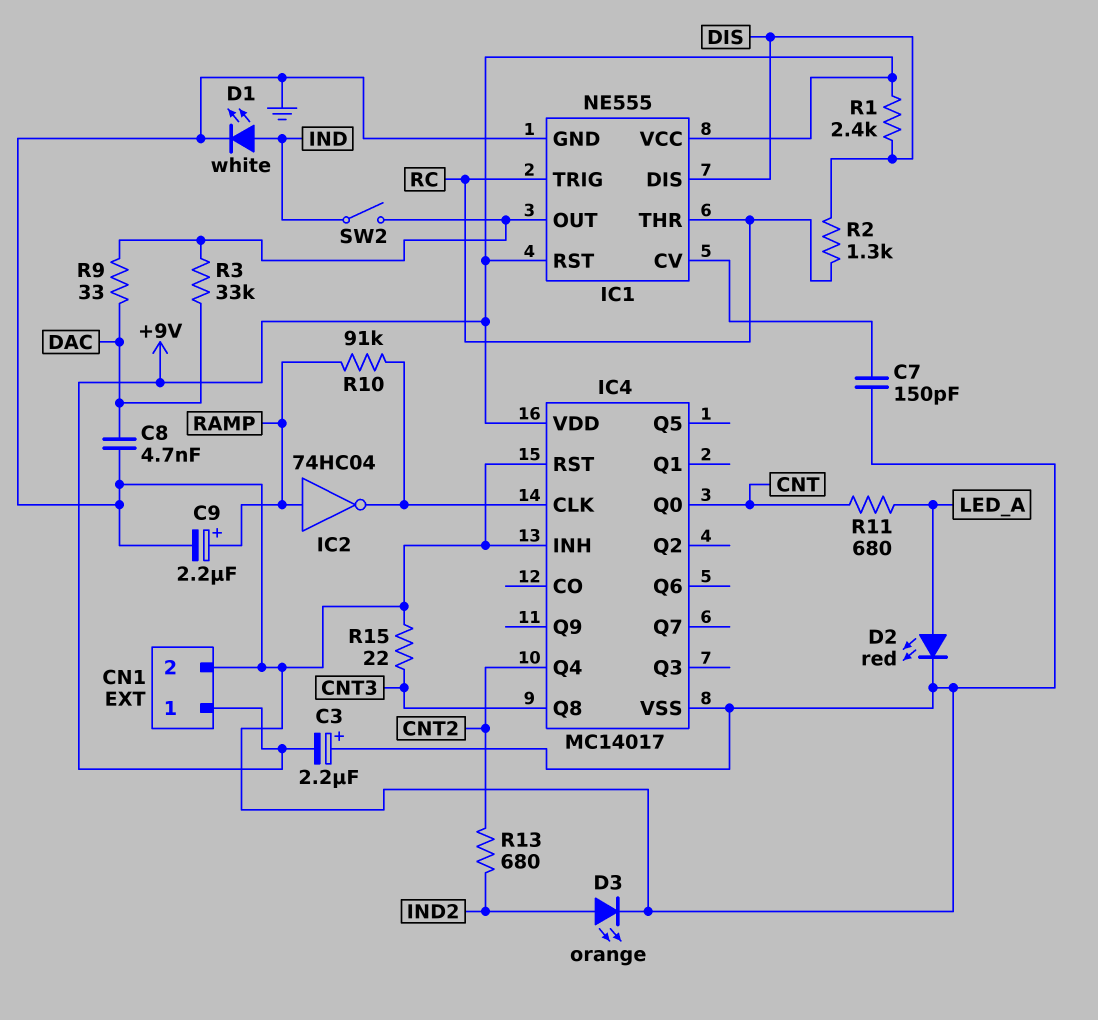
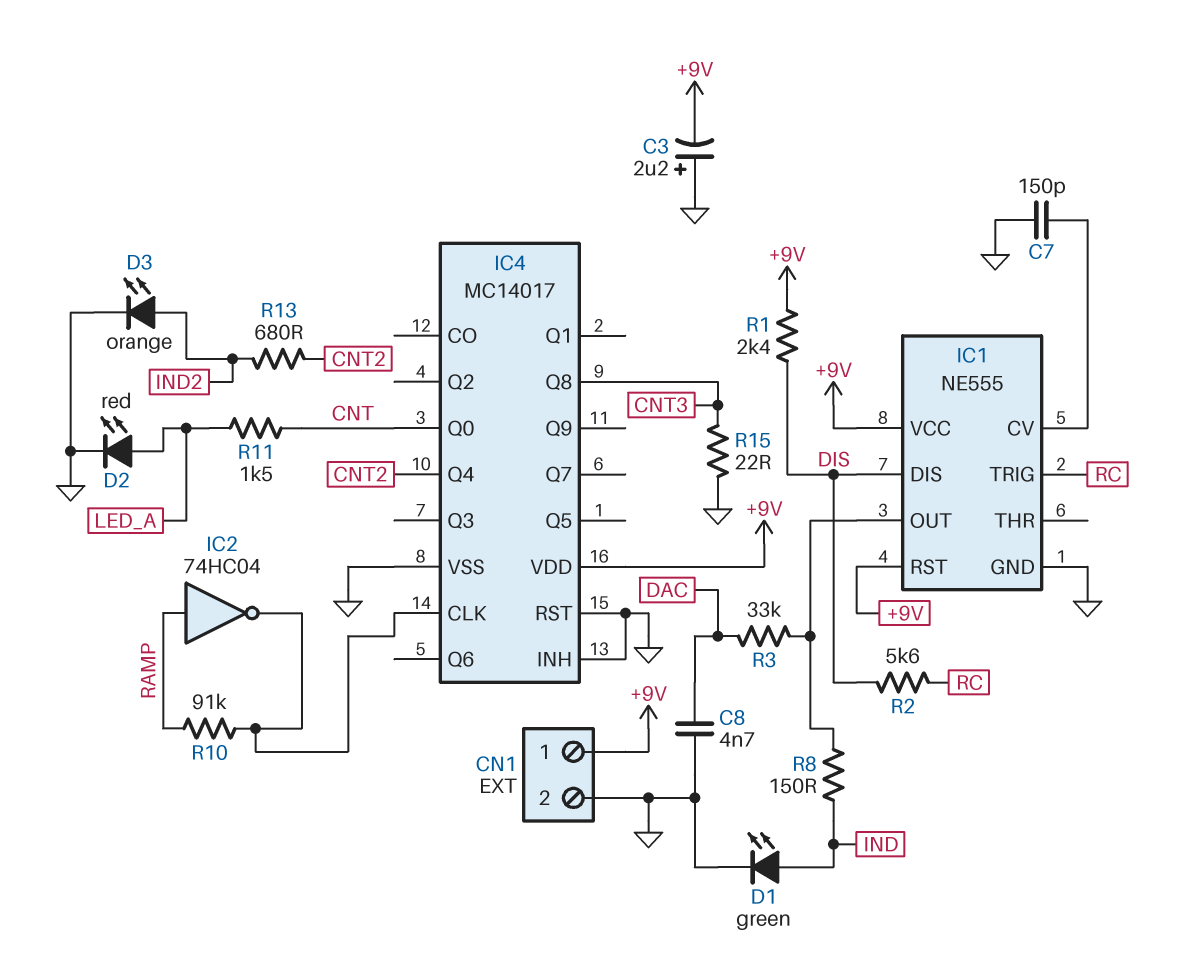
C9: 2.2uF (plus RAMP, minus GND) -> none
D1: LED white (A IND, K GND) -> LED green (A IND, K GND)
IC1 pin THR: RC -> none
R2: 1.3k (DIS, RC) -> 5.6k (DIS, RC)
R8: none -> 150 (IC1/OUT, IND)
R9: 33 (DAC, IC1/OUT) -> none
R11: 680 (CNT, LED_A) -> 1.5k (CNT, LED_A)
SW2: switch (IC1/OUT, IND) -> none

